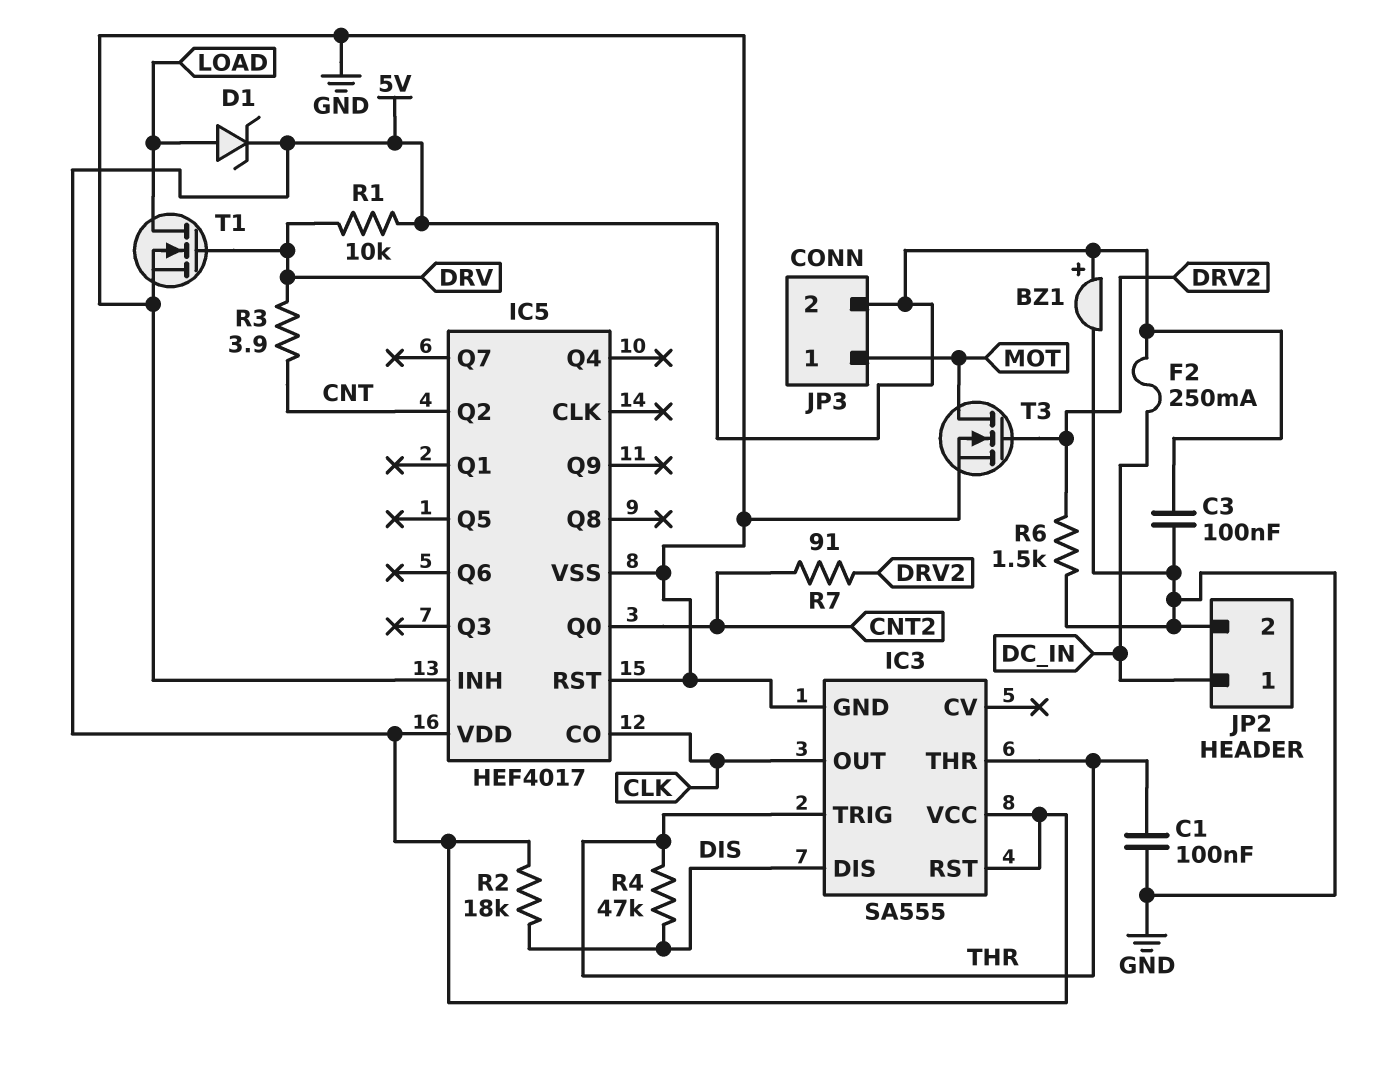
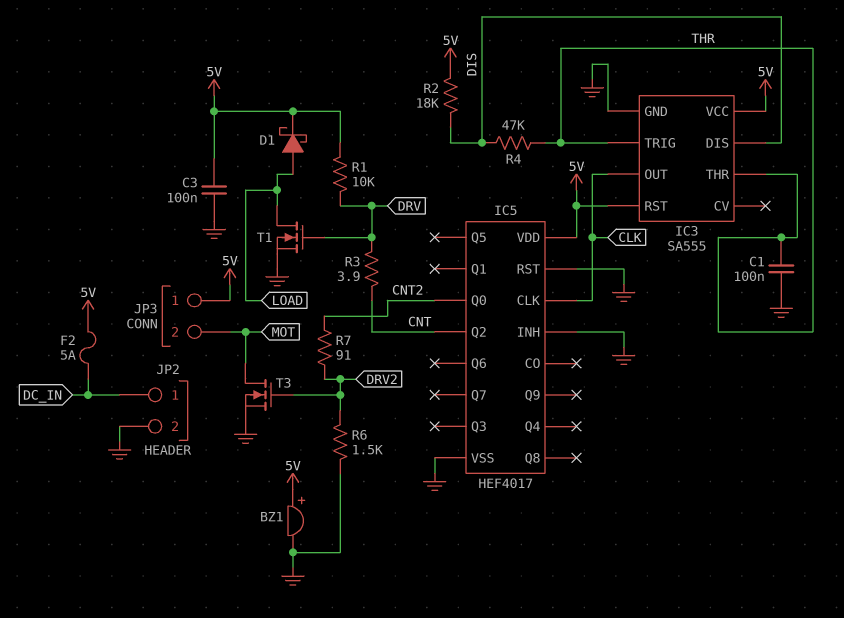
D1: zener (A LOAD, K 5V) -> schottky (A LOAD, K 5V)
F2: 250mA (5V, DC_IN) -> 5A (5V, DC_IN)
IC5 pin CLK: none -> CLK
IC5 pin CO: CLK -> none
JP3 pin 1: MOT -> 5V
JP3 pin 2: 5V -> MOT

